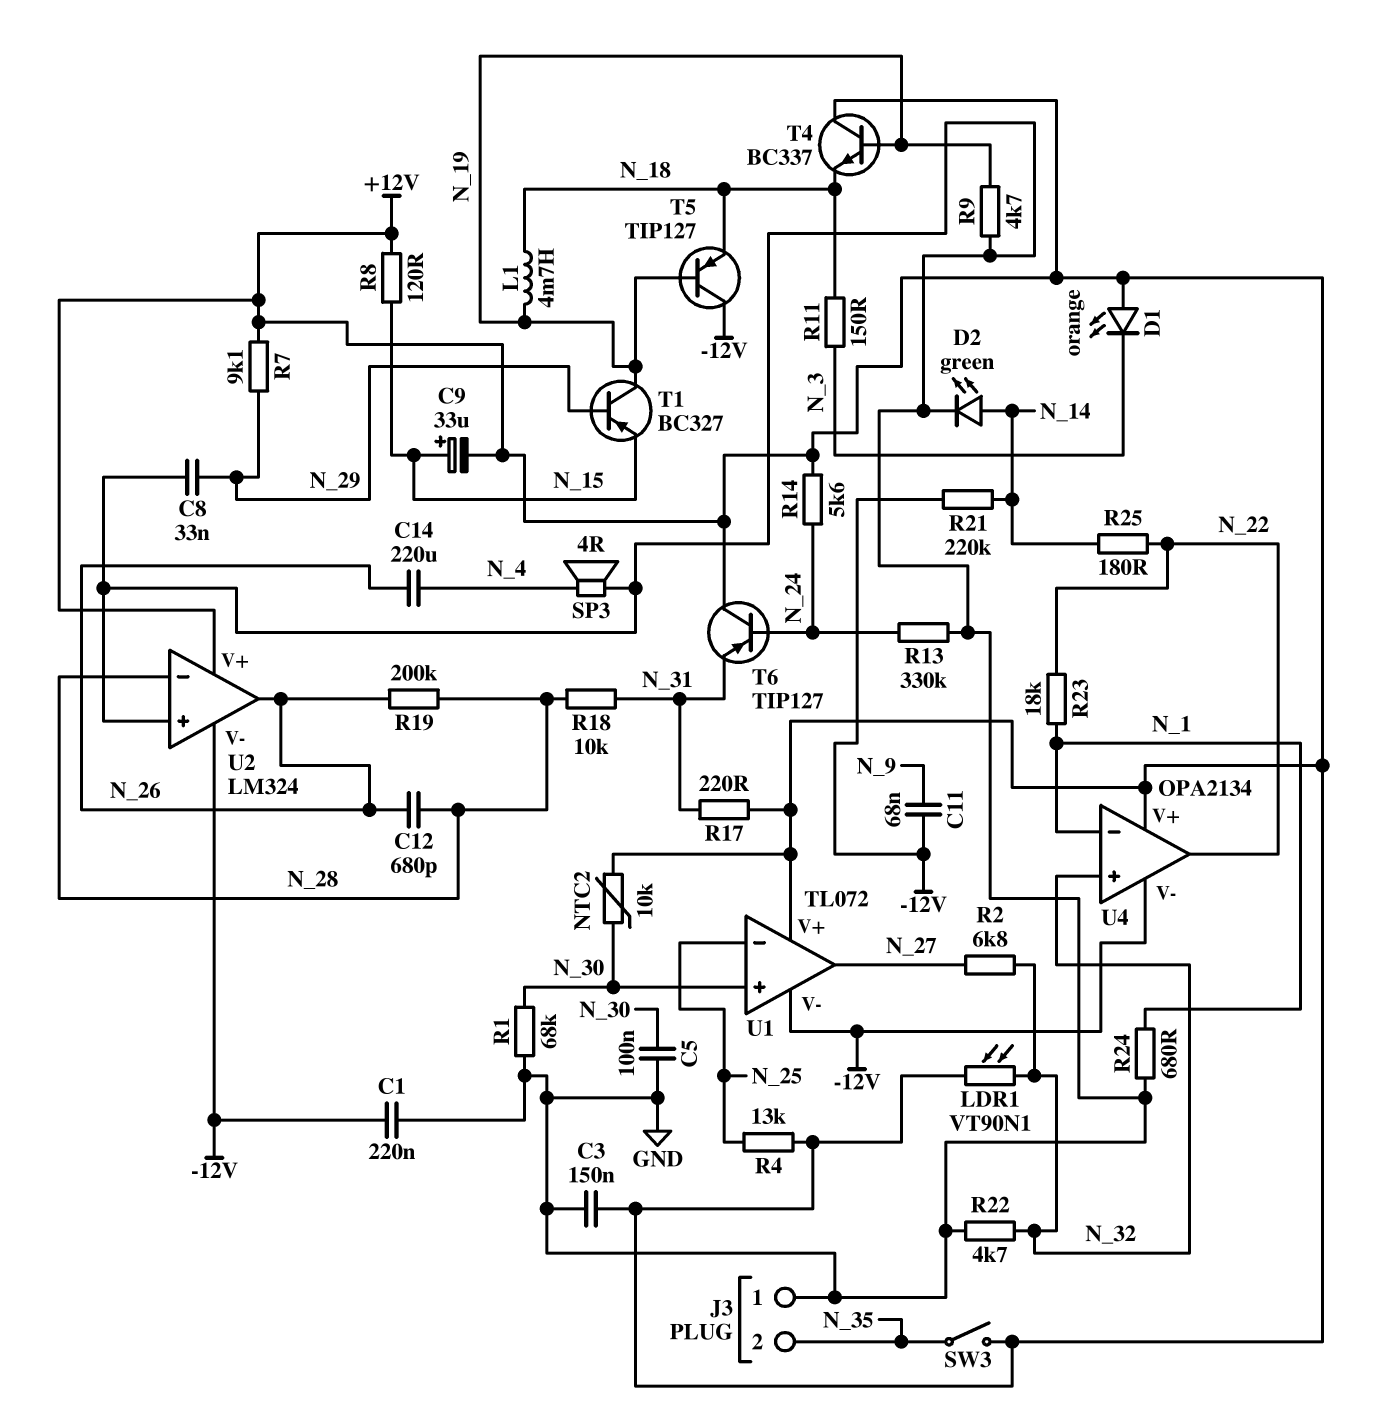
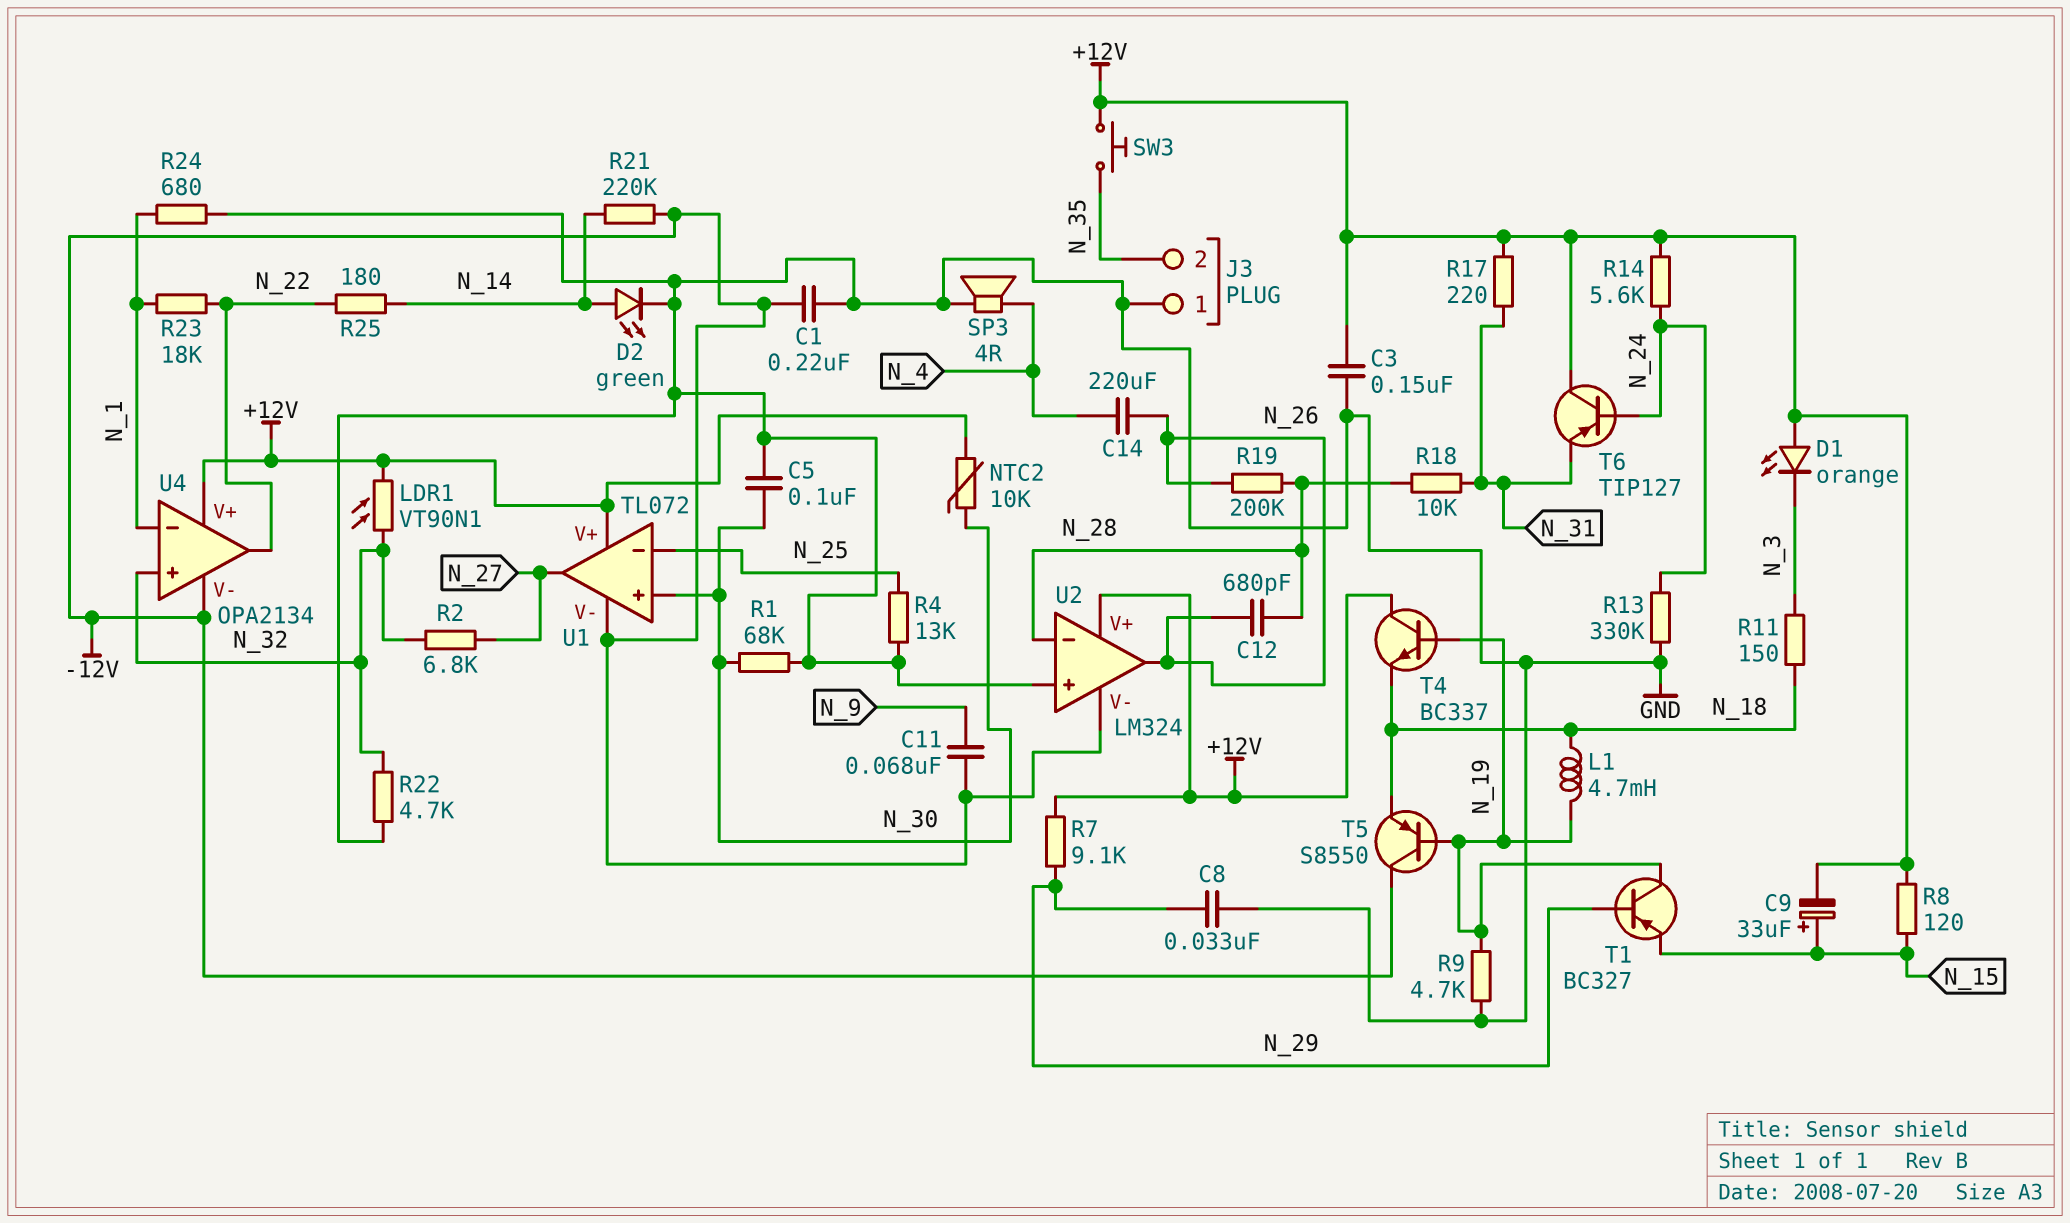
R4: 13k (+12V, N_25) -> 13k (GND, N_25)
SW3: switch (+12V, N_35) -> button (+12V, N_35)
T5: PNP TIP127 (B N_19, C -12V, E N_18) -> PNP S8550 (B N_19, C -12V, E N_18)

